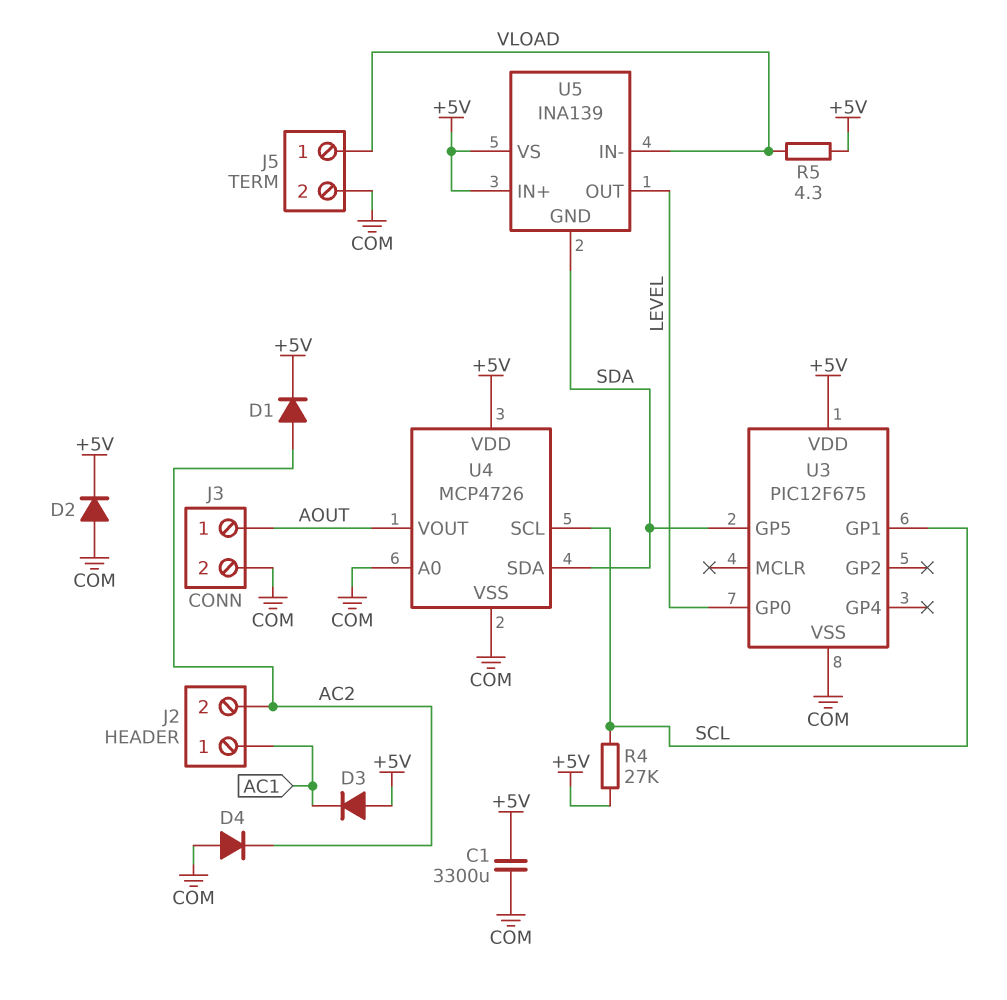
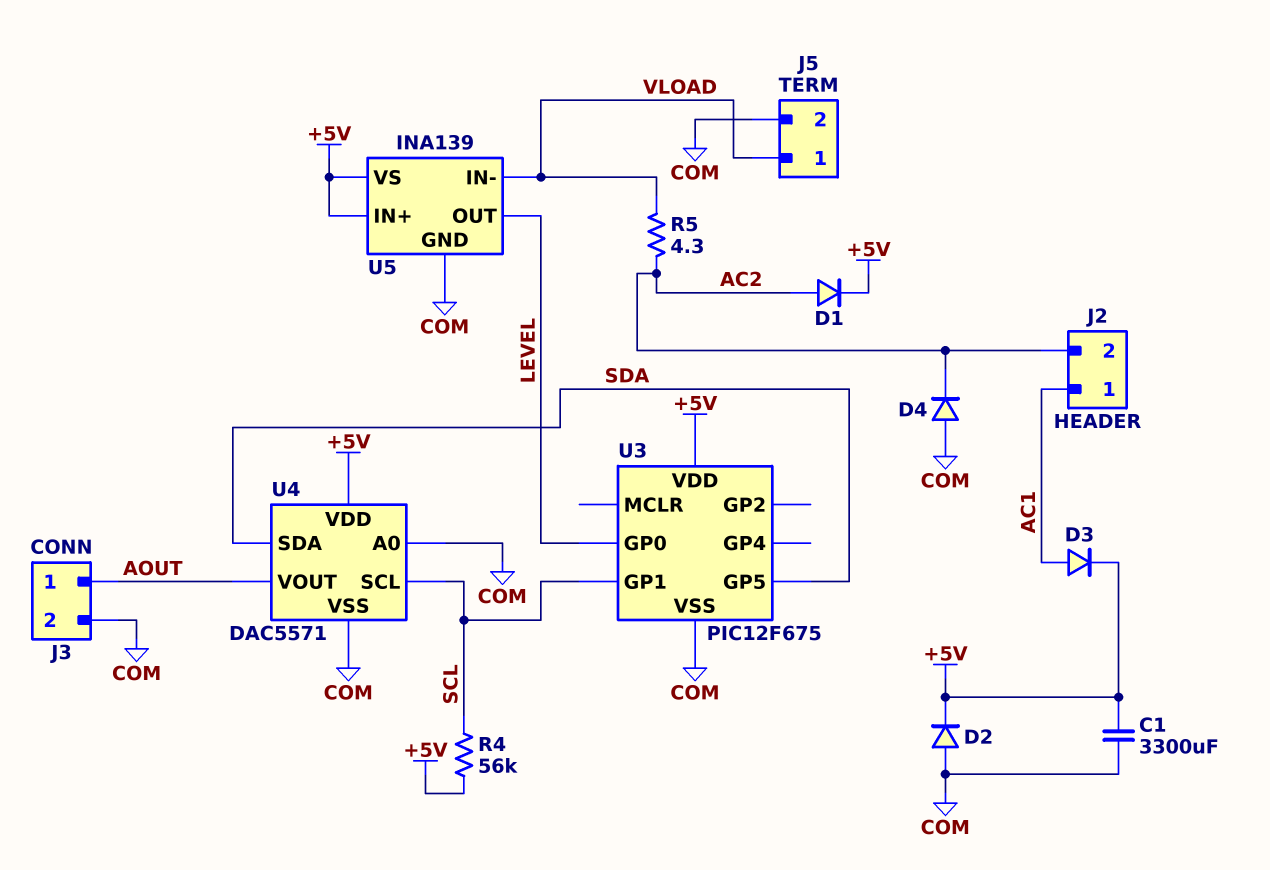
D3: diode (A +5V, K AC1) -> diode (A AC1, K +5V)
R4: 27k (+5V, SCL) -> 56k (+5V, SCL)
R5: 4.3 (+5V, VLOAD) -> 4.3 (AC2, VLOAD)
U4: MCP4726 -> DAC5571
U5 pin GND: SDA -> COM

